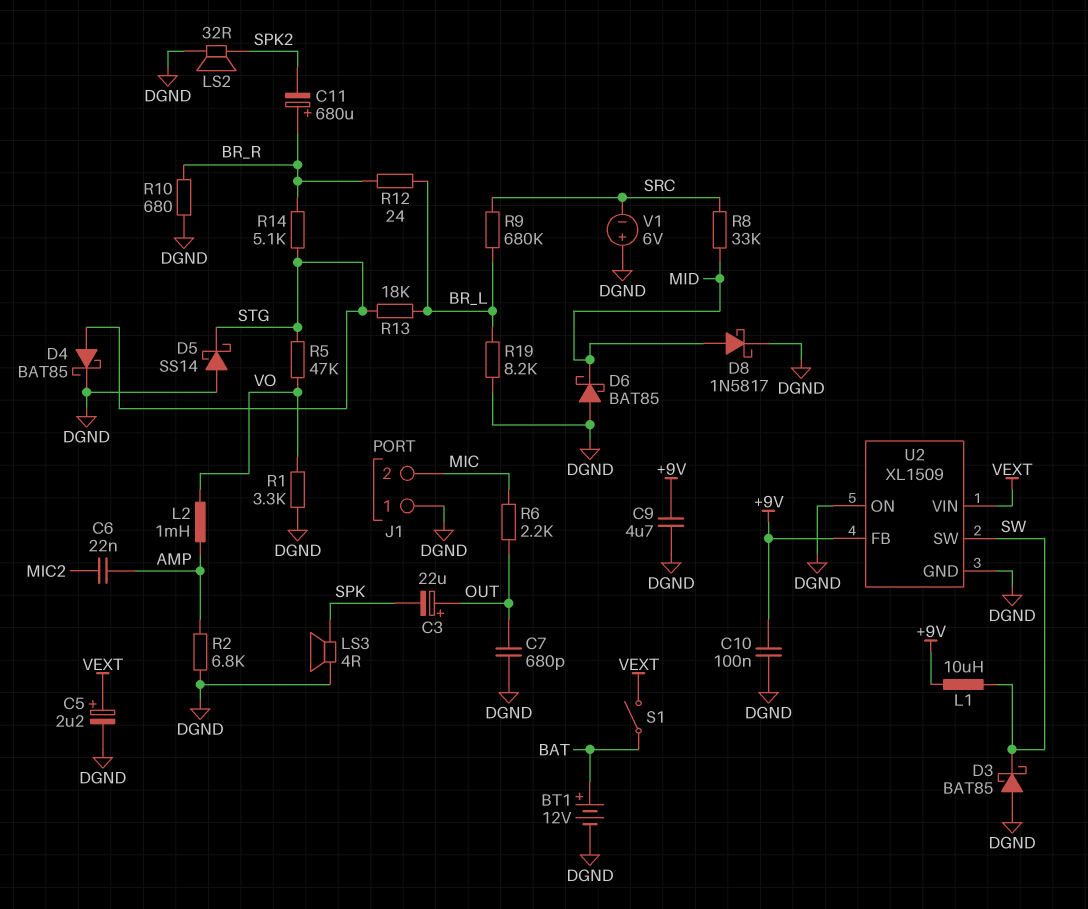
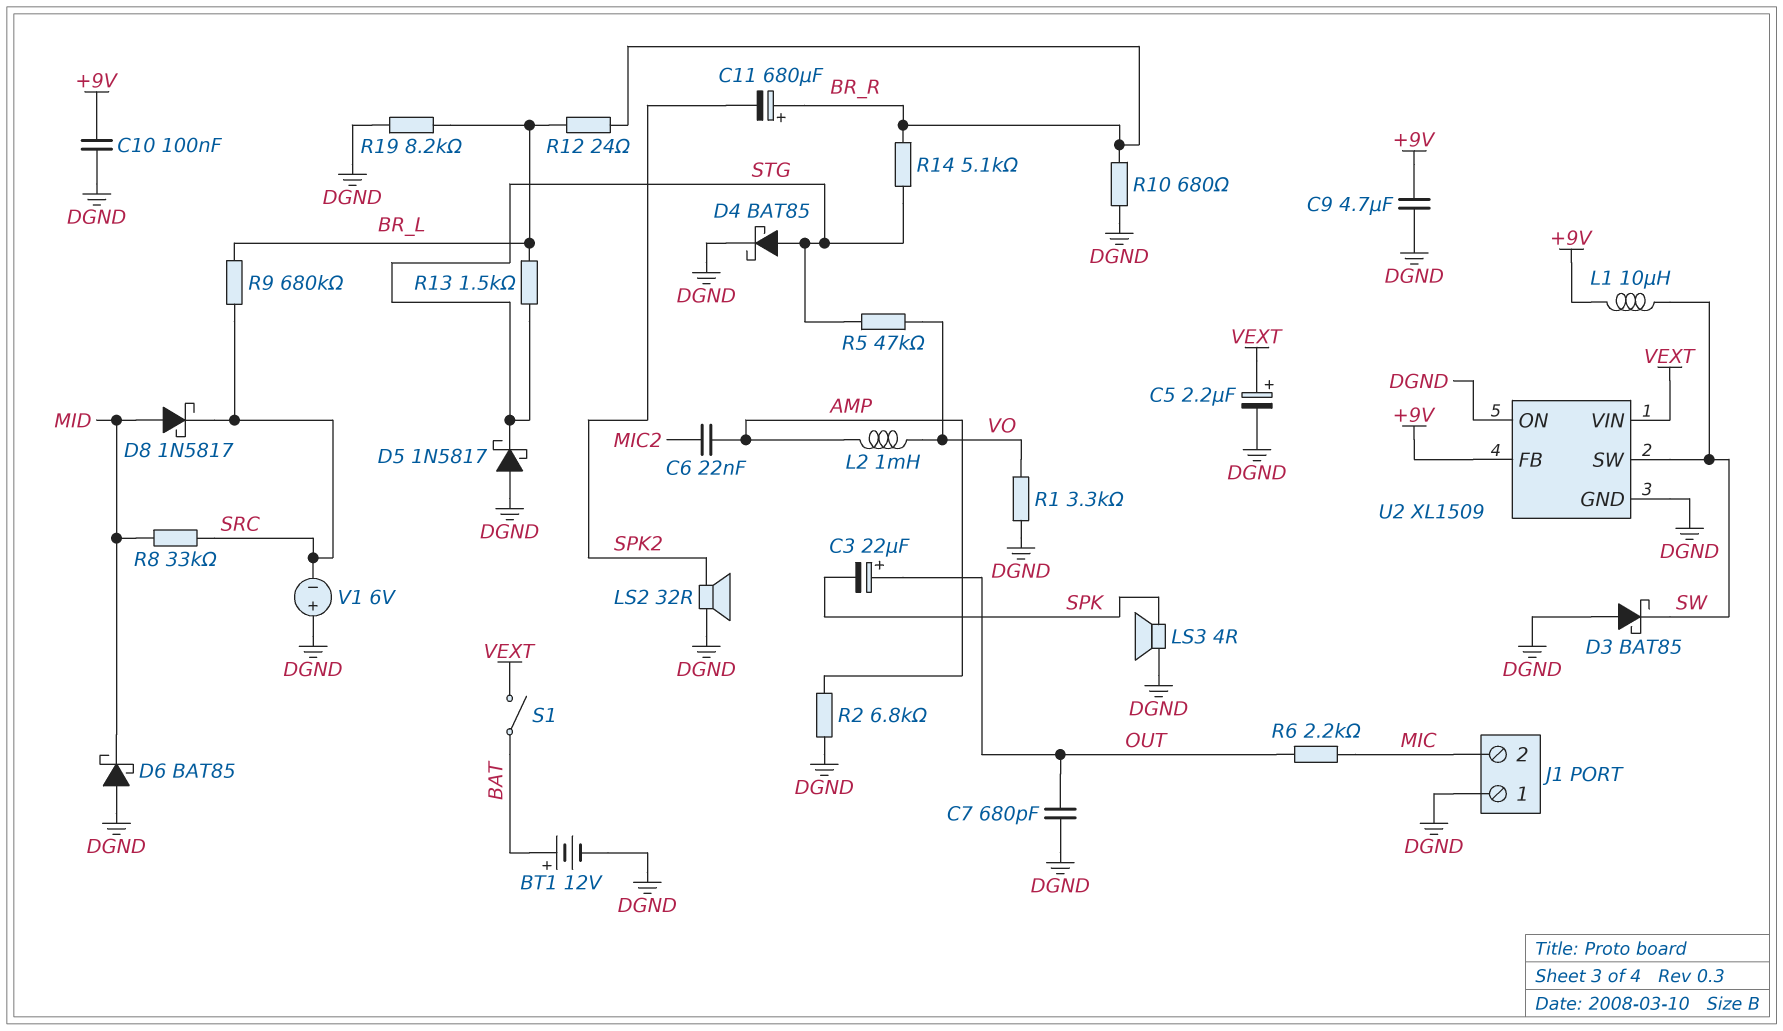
D5: schottky SS14 (A DGND, K STG) -> schottky 1N5817 (A DGND, K STG)
D8: schottky 1N5817 (A MID, K DGND) -> schottky 1N5817 (A MID, K SRC)
R13: 18k (BR_L, STG) -> 1.5k (BR_L, STG)

